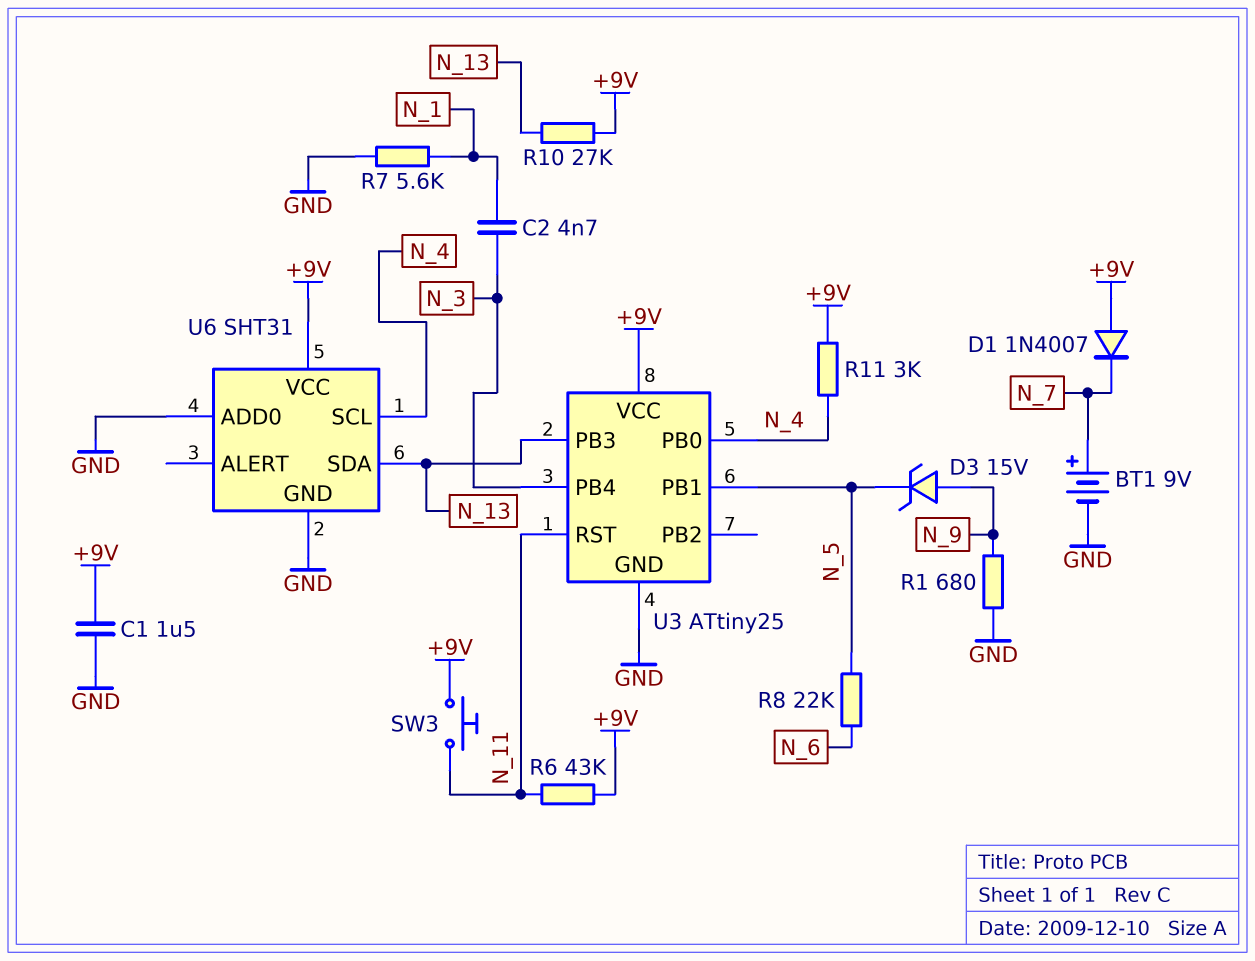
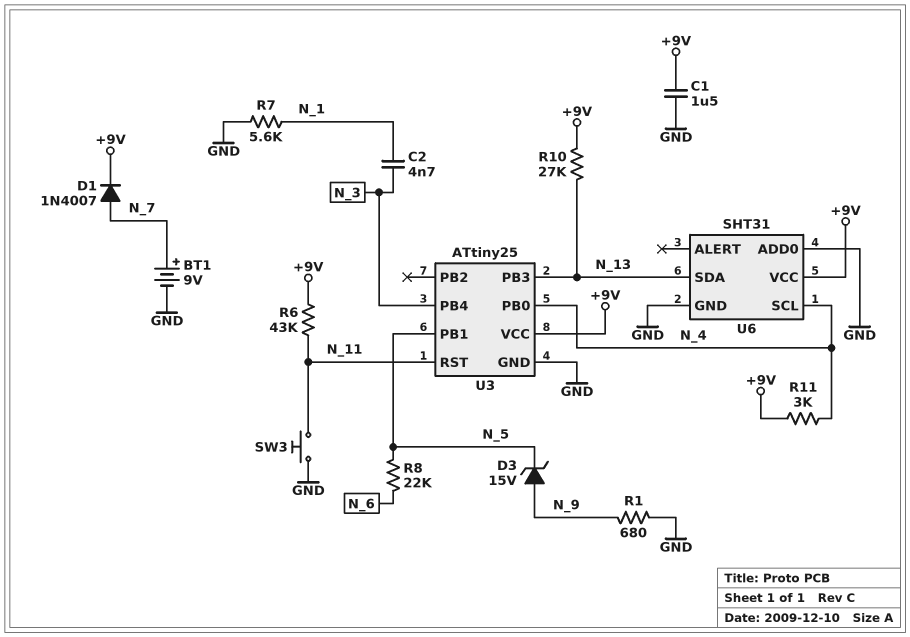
D1: diode 1N4007 (A +9V, K N_7) -> diode 1N4007 (A N_7, K +9V)
SW3: button (+9V, N_11) -> button (GND, N_11)

